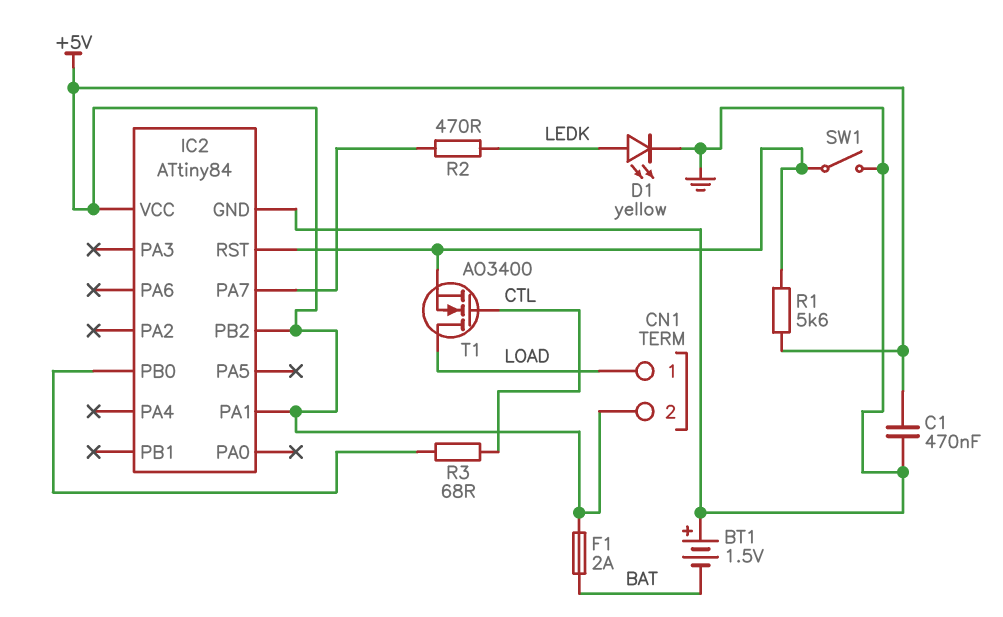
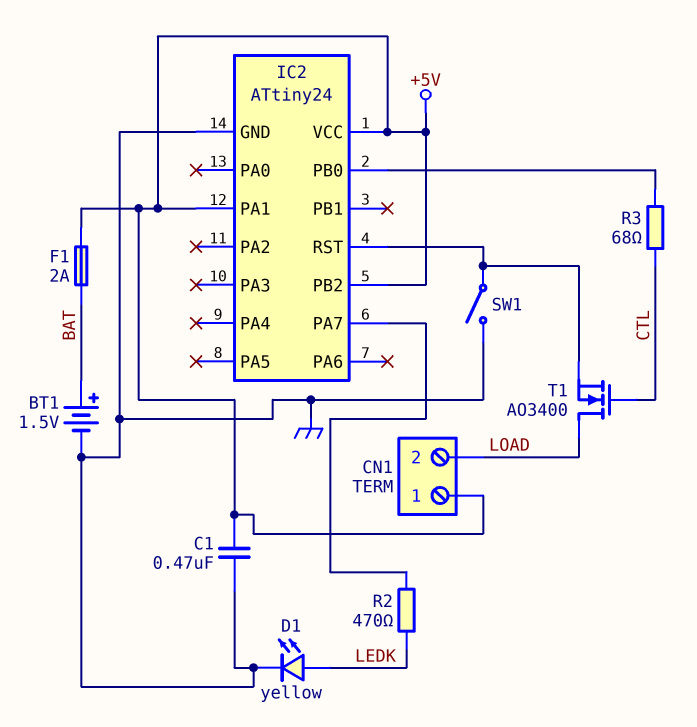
BT1: 1.5V (plus GND, minus BAT) -> 1.5V (plus BAT, minus GND)
CN1 pin 1: LOAD -> +5V
CN1 pin 2: +5V -> LOAD
IC2: ATtiny84 -> ATtiny24
R1: 5.6k (+5V, IC2/RST) -> none

